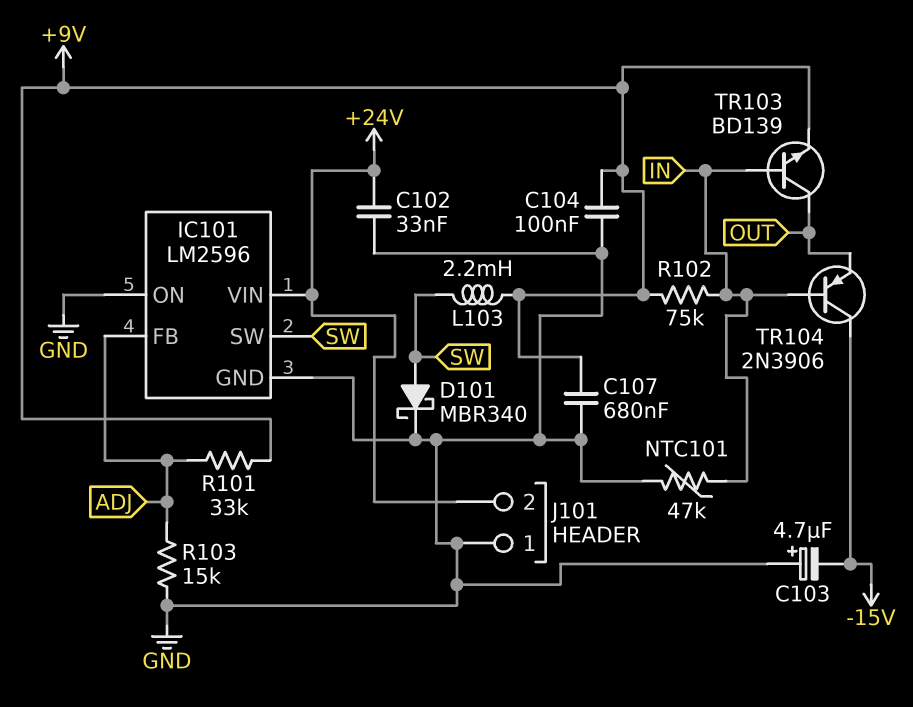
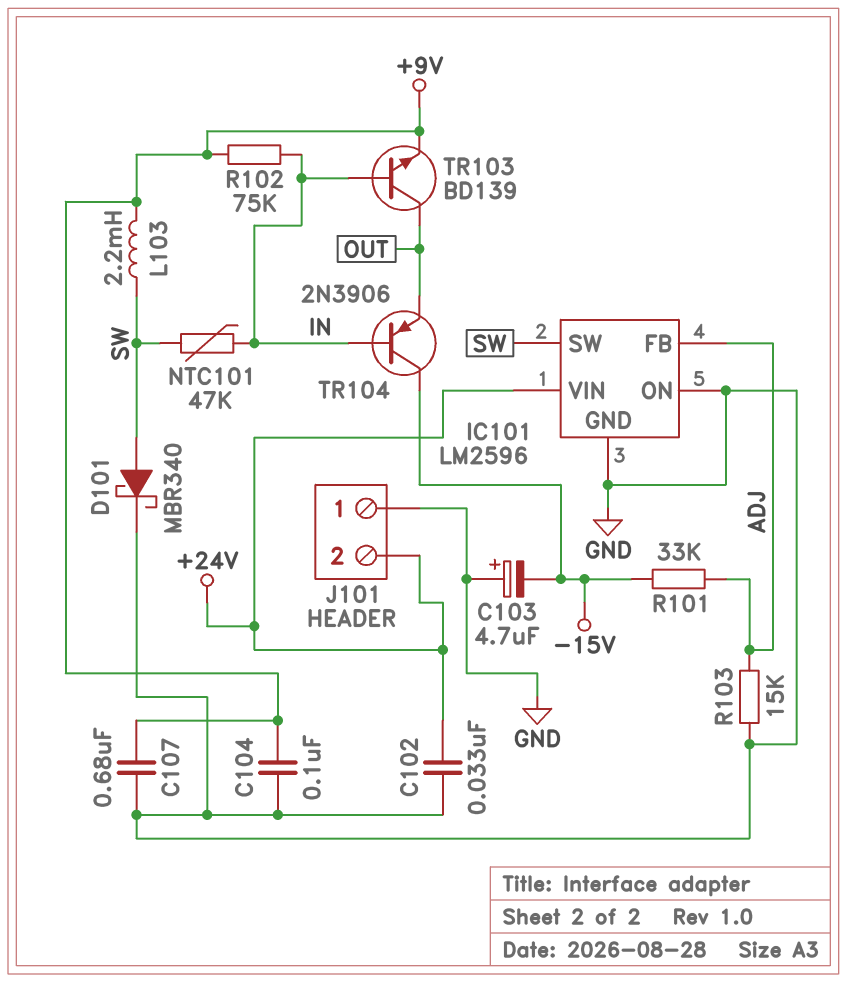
NTC101: 47k (GND, IN) -> 47k (IN, SW)
R101: 33k (+9V, ADJ) -> 33k (-15V, ADJ)

